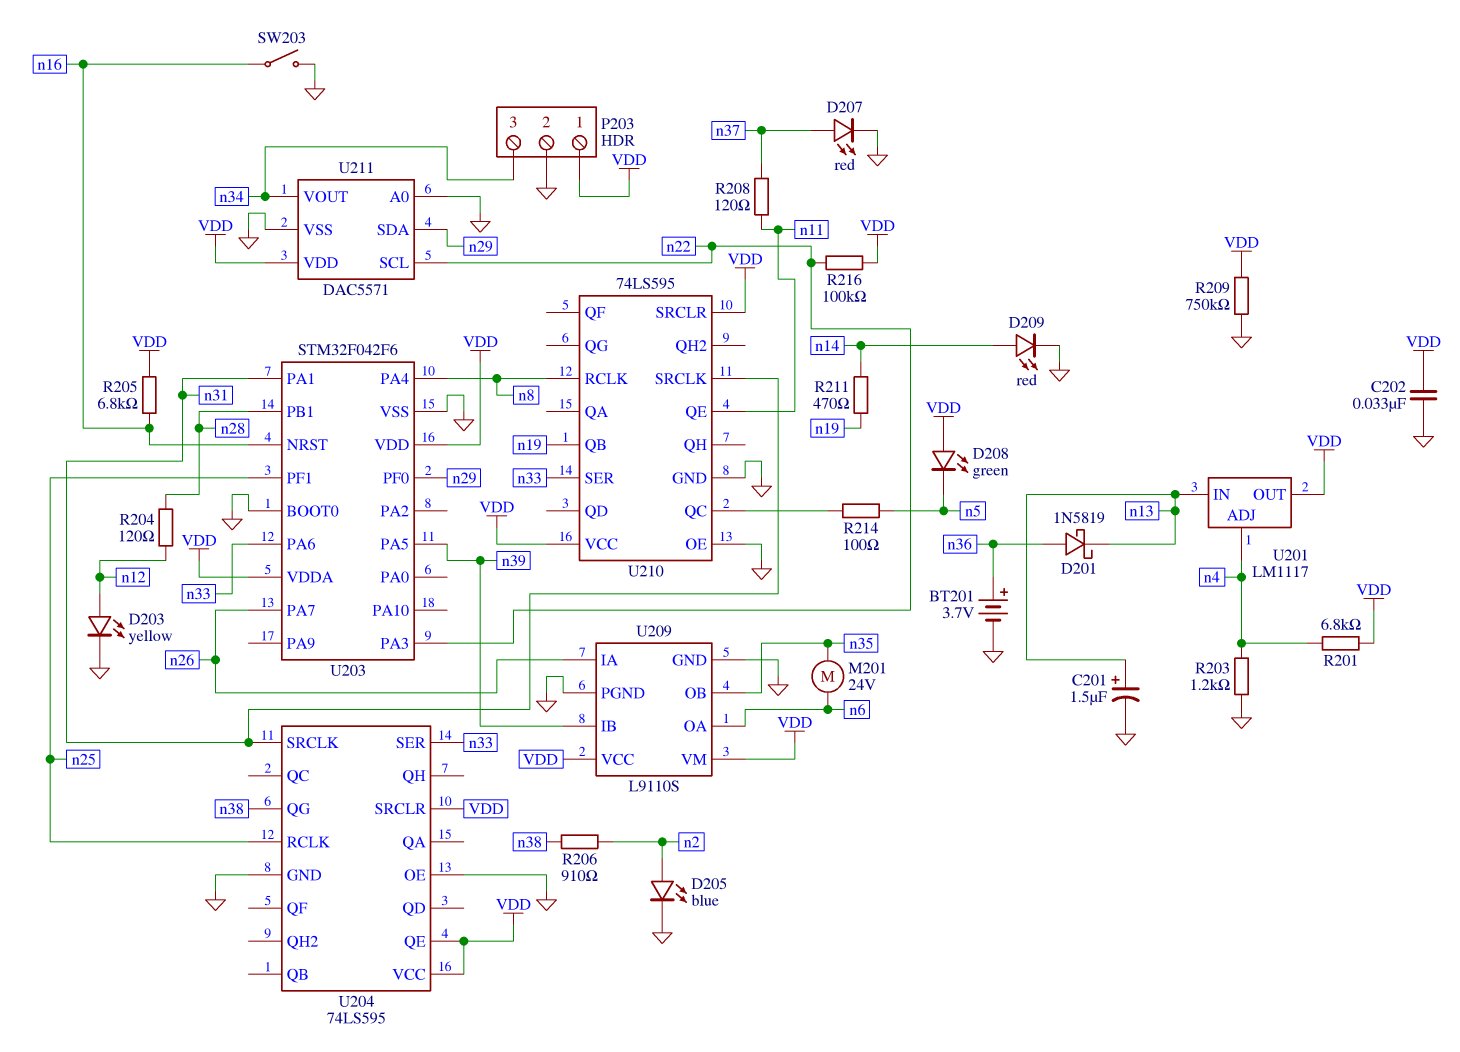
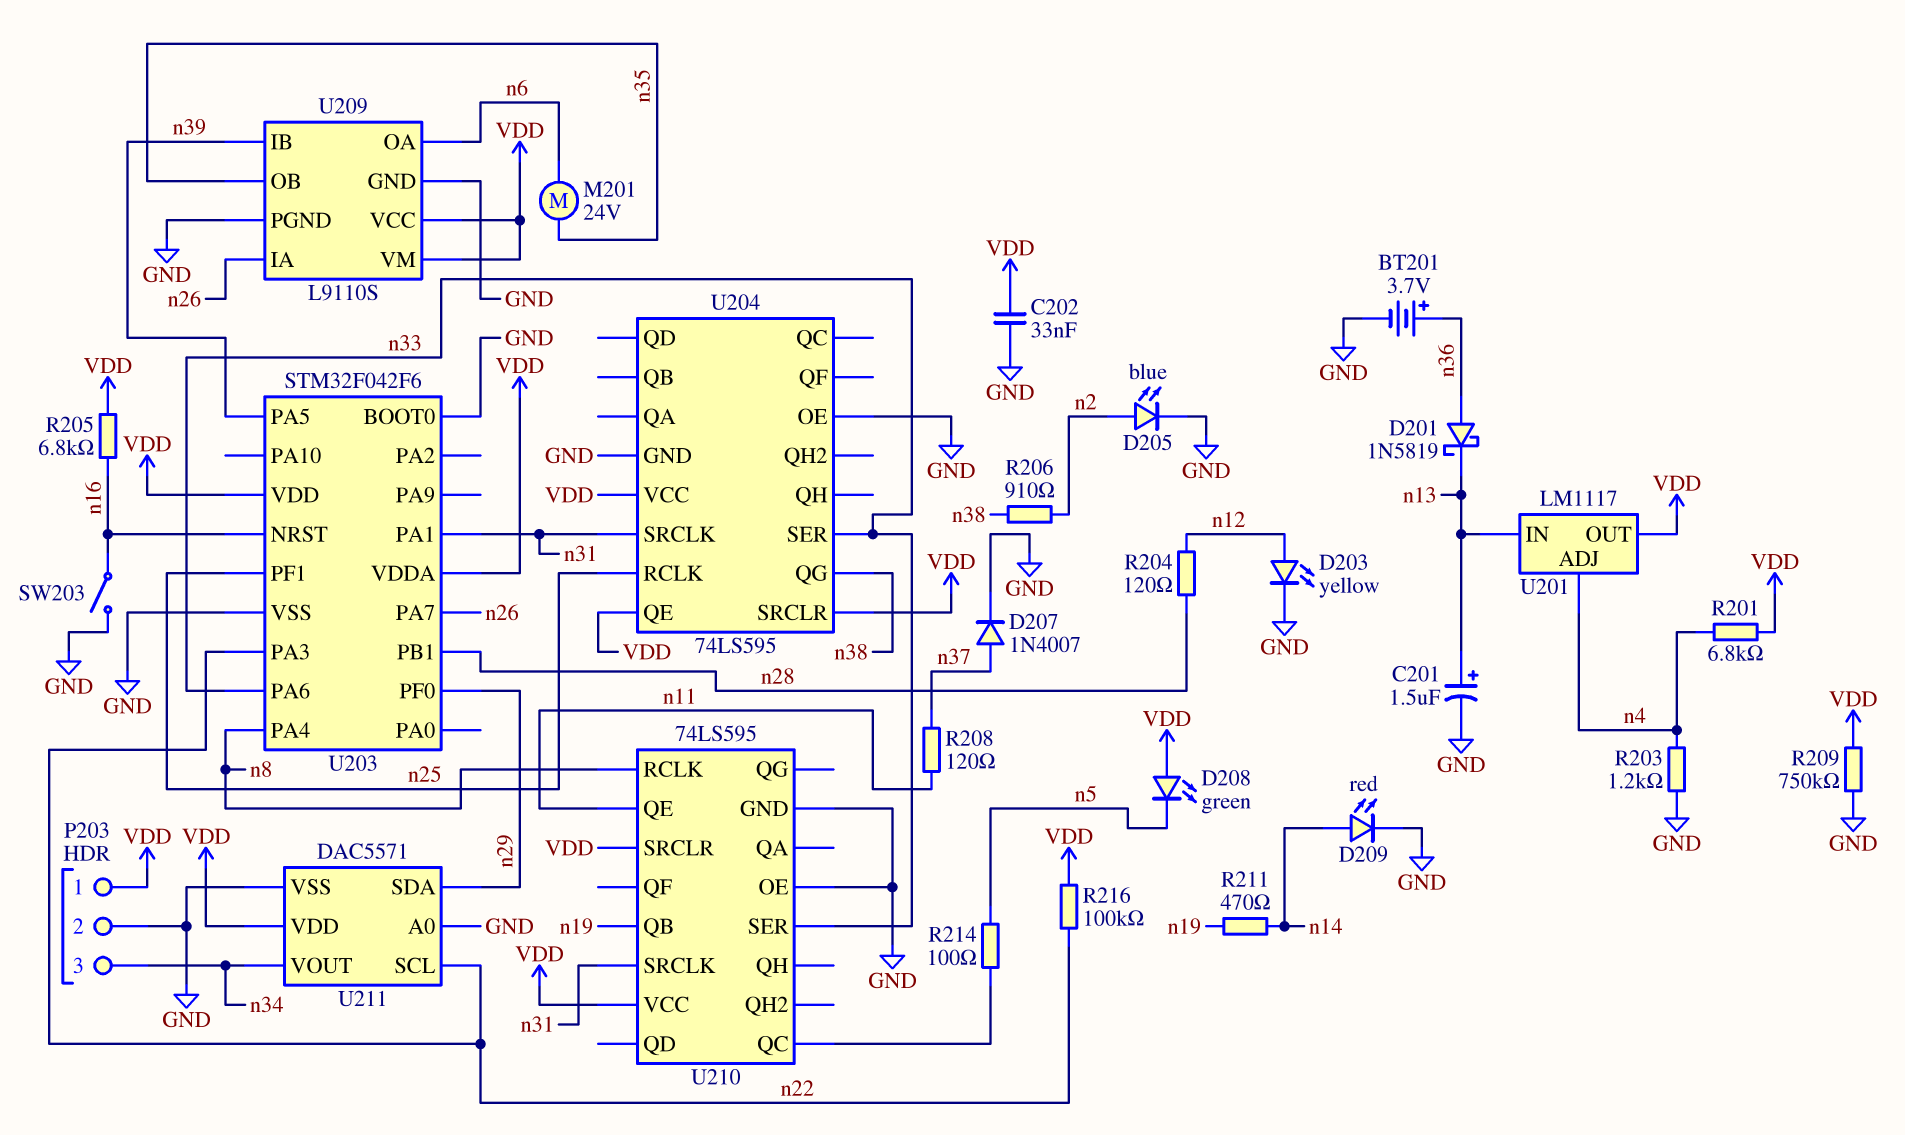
D207: LED red (A n37, K GND) -> diode 1N4007 (A n37, K GND)

